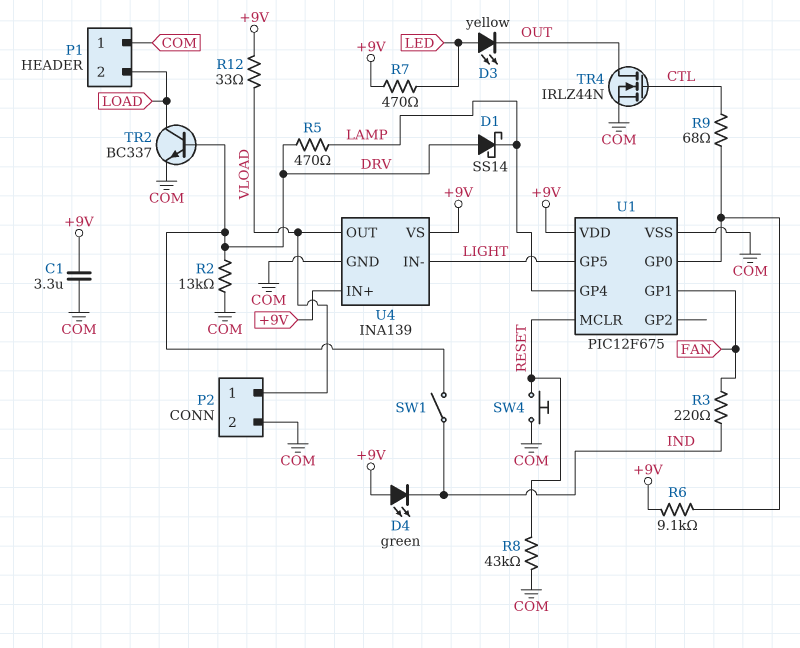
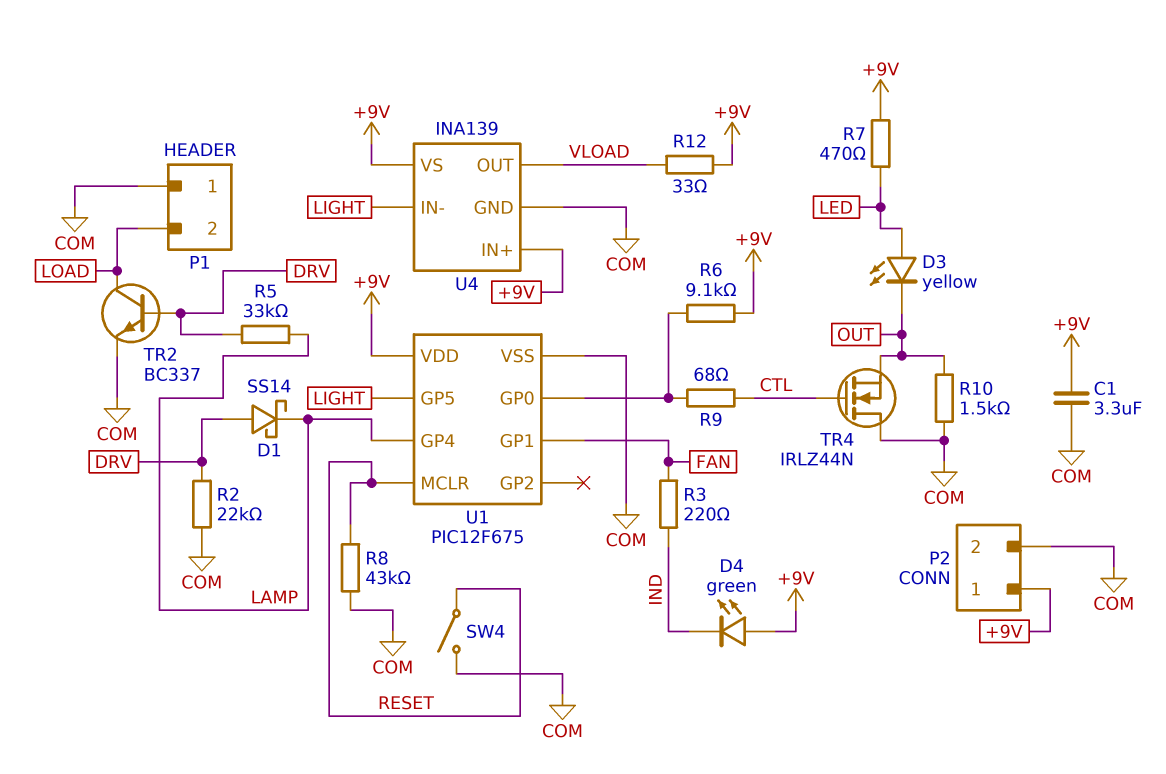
P2 pin 1: VLOAD -> +9V
R2: 13k (COM, DRV) -> 22k (COM, DRV)
R5: 470 (DRV, LAMP) -> 33k (DRV, LAMP)
R10: none -> 1.5k (COM, OUT)
SW1: switch (DRV, IND) -> none
SW4: button (COM, RESET) -> switch (COM, RESET)
TR4: NMOS IRLZ44N (G CTL, D OUT, S COM) -> NMOS IRLZ44N (G CTL, D COM, S OUT)

